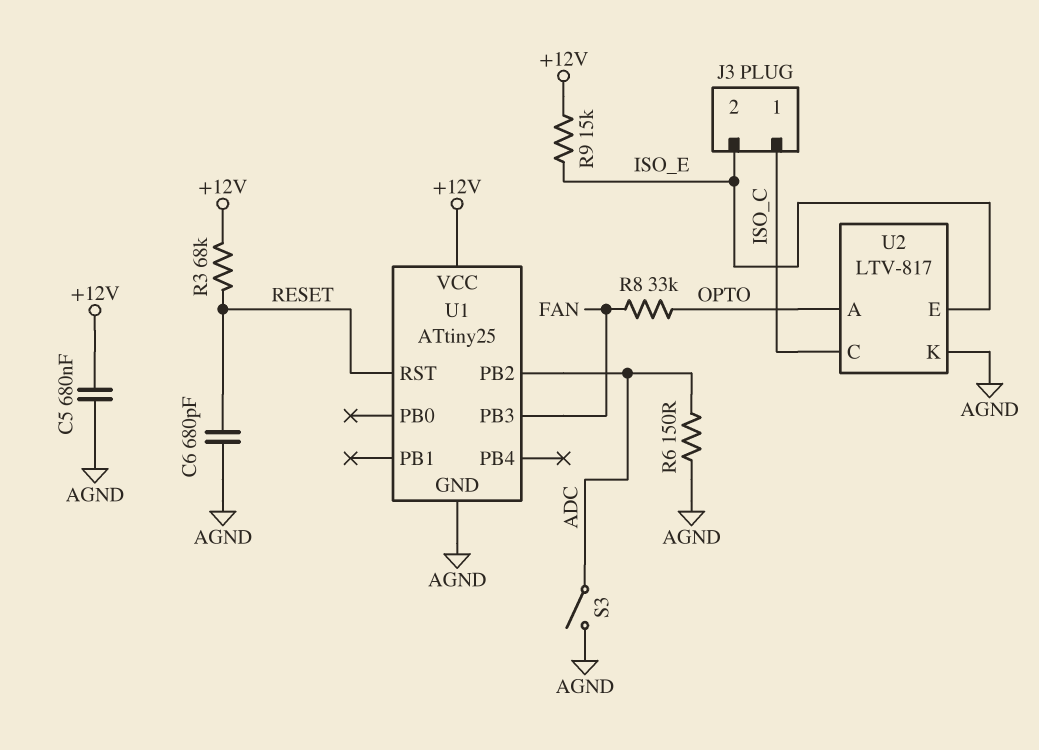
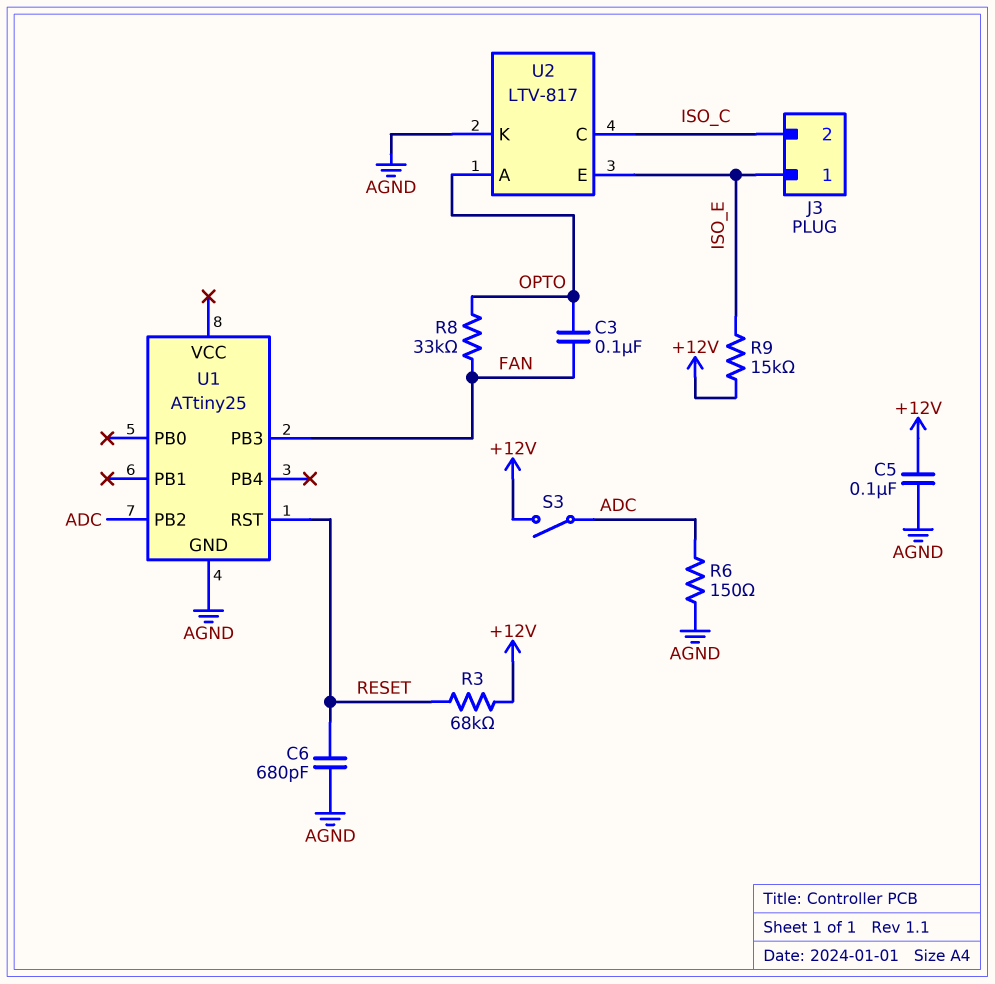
C3: none -> 100nF (FAN, OPTO)
C5: 680nF (+12V, AGND) -> 100nF (+12V, AGND)
J3 pin 1: ISO_C -> ISO_E
J3 pin 2: ISO_E -> ISO_C
S3: switch (ADC, AGND) -> switch (+12V, ADC)
U1 pin VCC: +12V -> none

